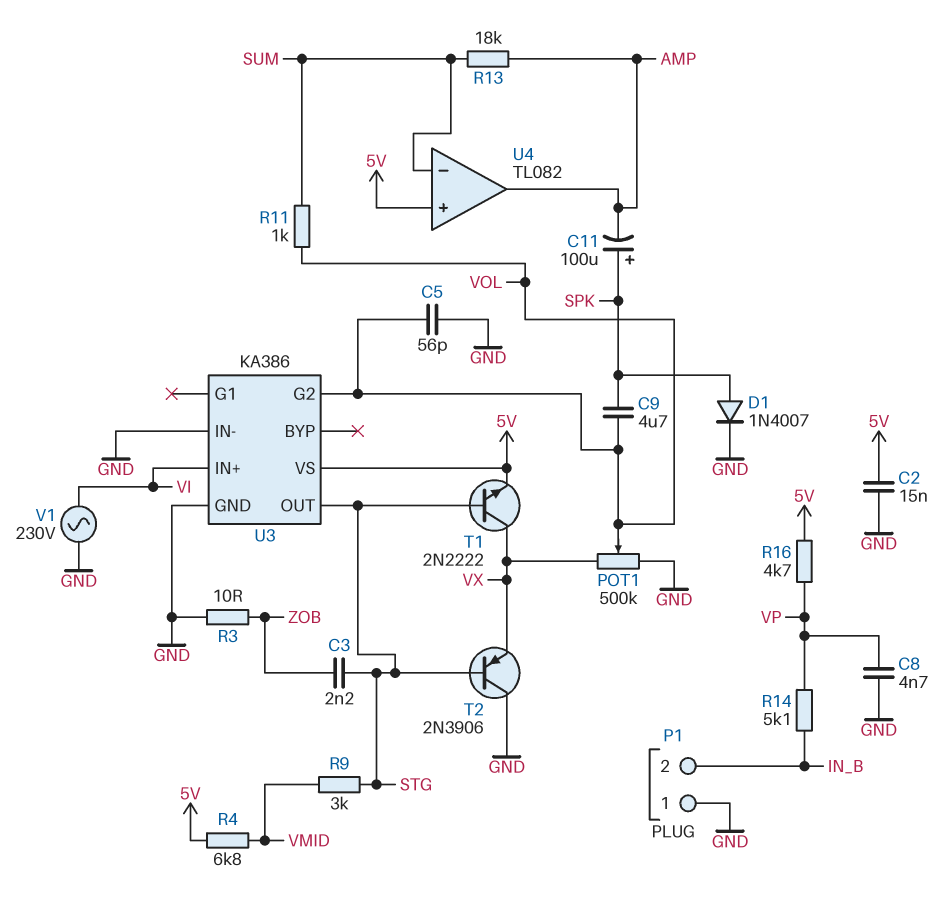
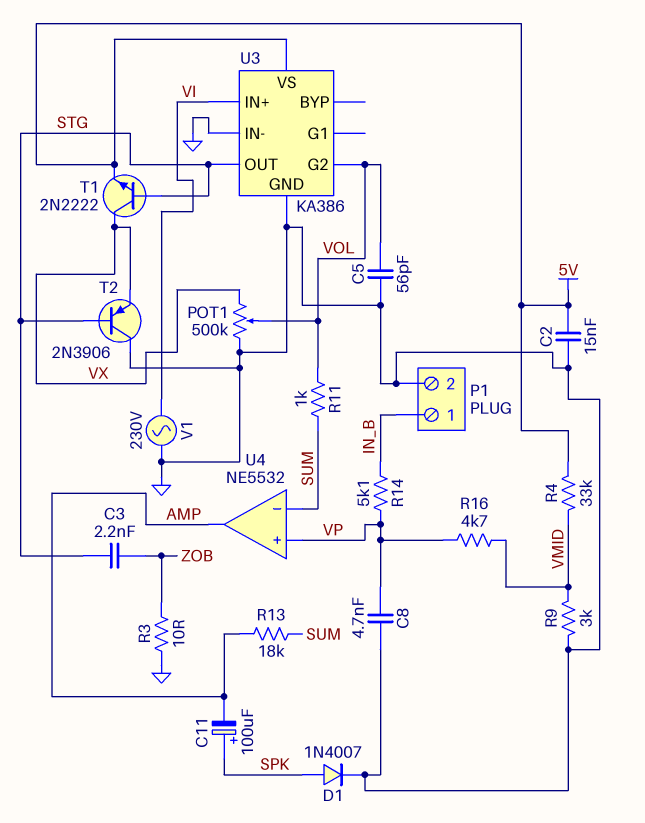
C9: 4.7uF (SPK, VOL) -> none
P1 pin 1: GND -> IN_B
P1 pin 2: IN_B -> GND
R4: 6.8k (5V, VMID) -> 33k (5V, VMID)
R9: 3k (STG, VMID) -> 3k (GND, VMID)
R16: 4.7k (5V, VP) -> 4.7k (VMID, VP)
U4: TL082 -> NE5532
U4 pin in+: 5V -> VP

